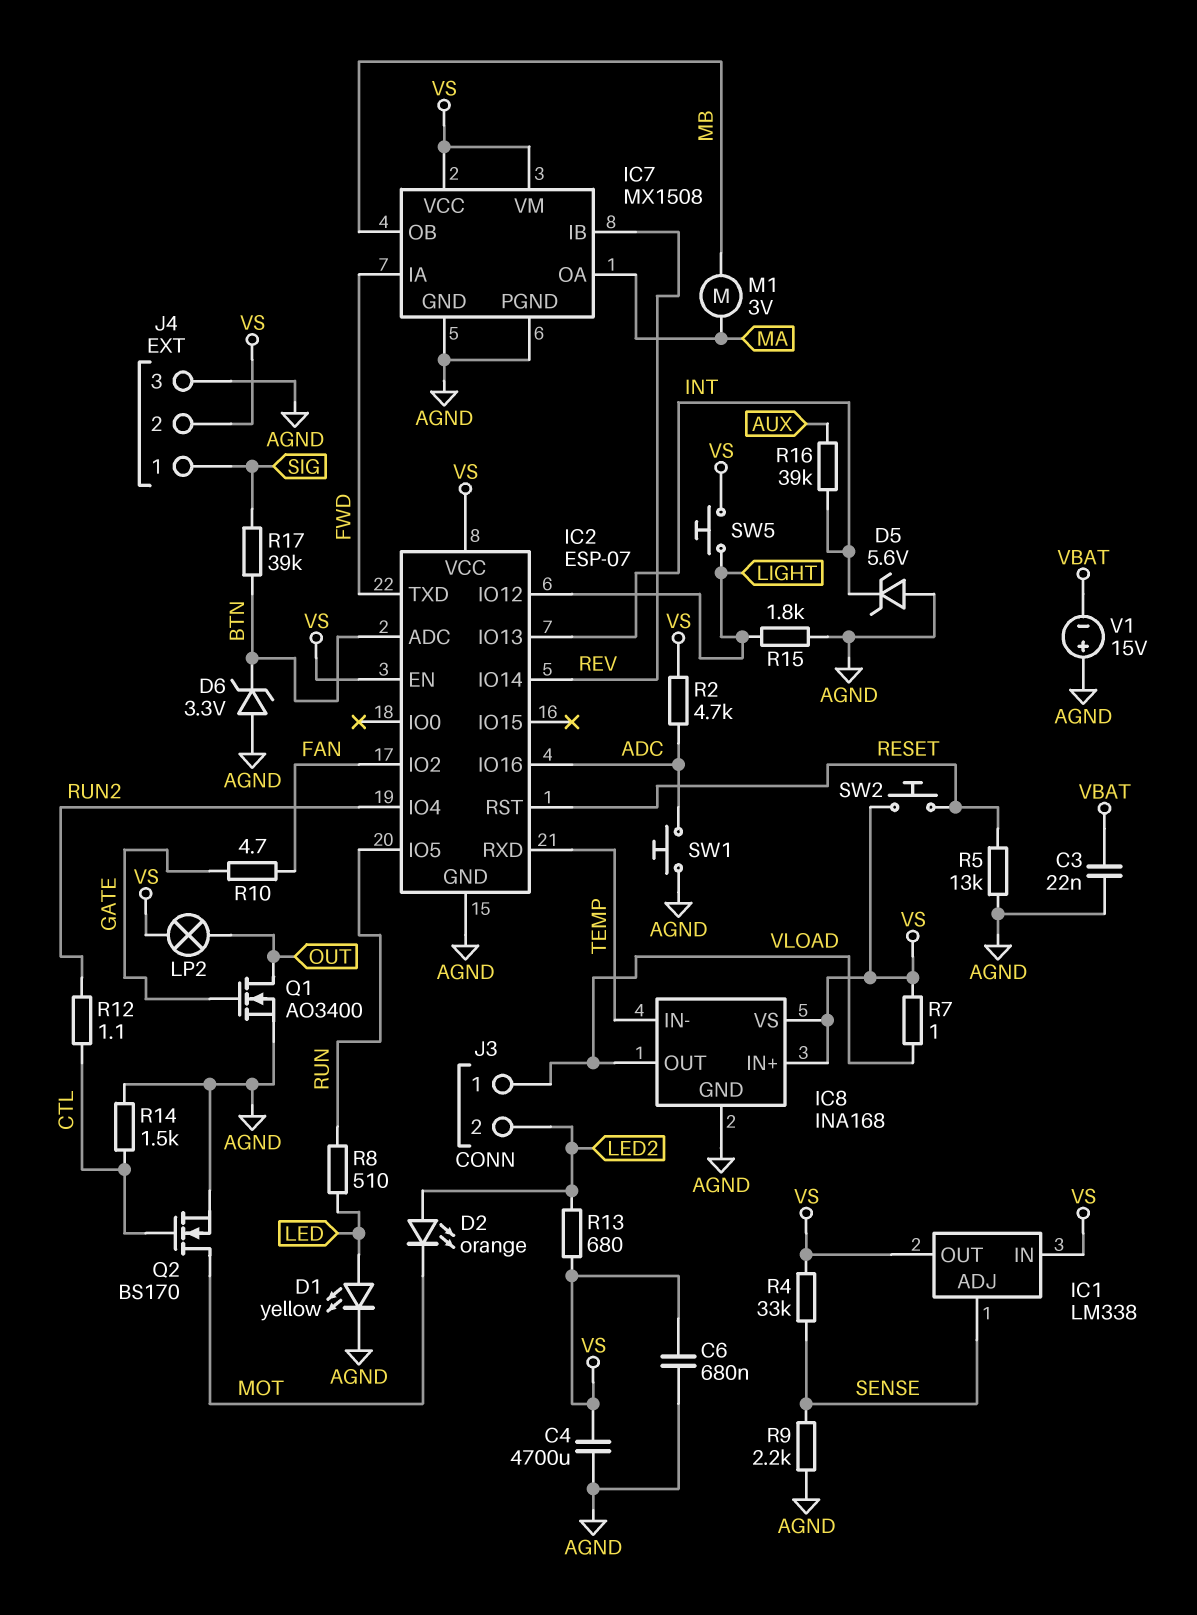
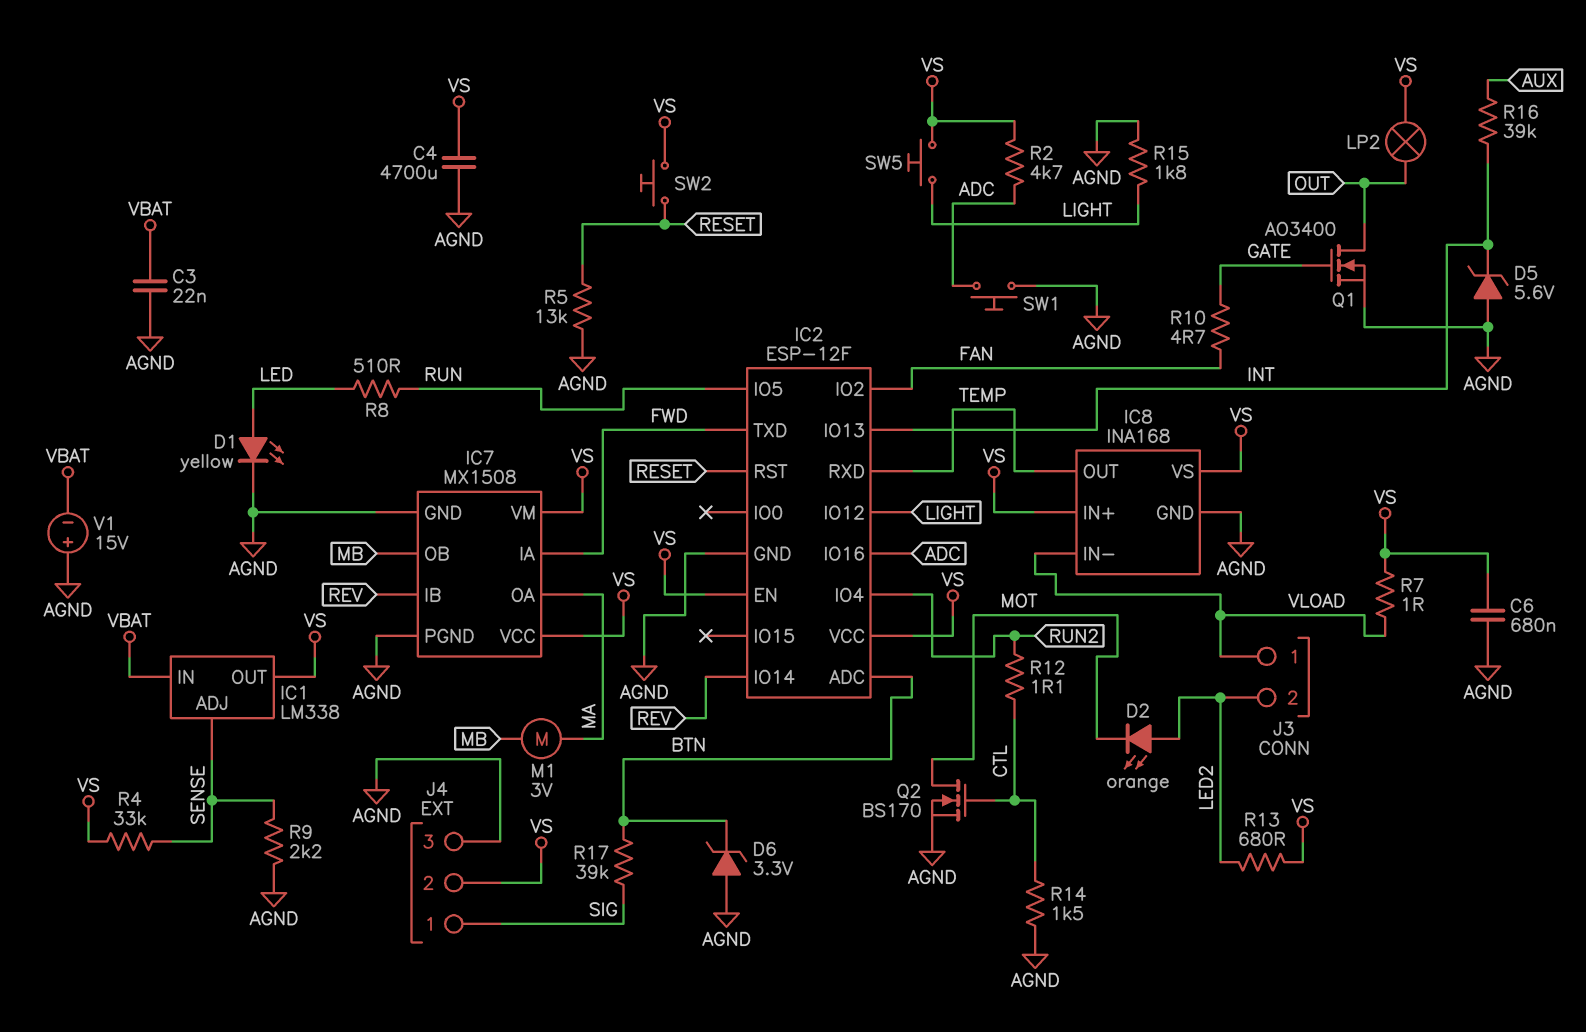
IC1 pin IN: VS -> VBAT
IC2: ESP-07 -> ESP-12F
IC8 pin IN-: TEMP -> VLOAD
IC8 pin OUT: VLOAD -> TEMP

